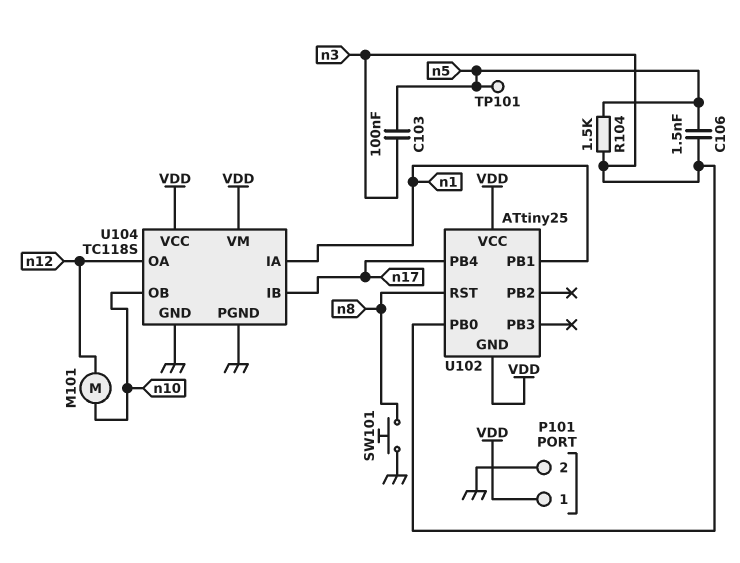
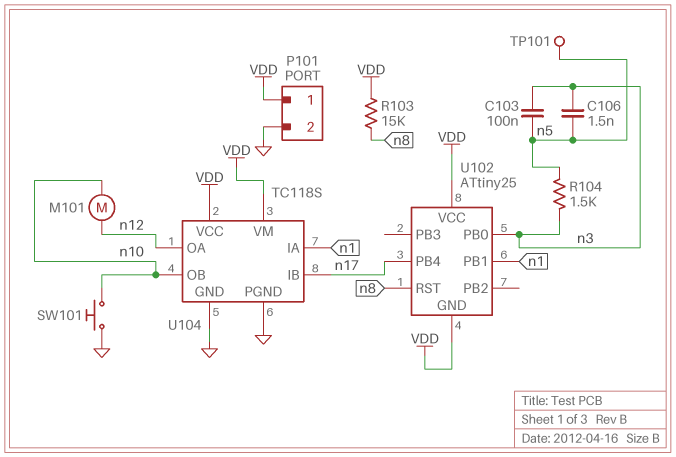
R103: none -> 15k (VDD, n8)
SW101: button (GND, n8) -> button (GND, n10)

